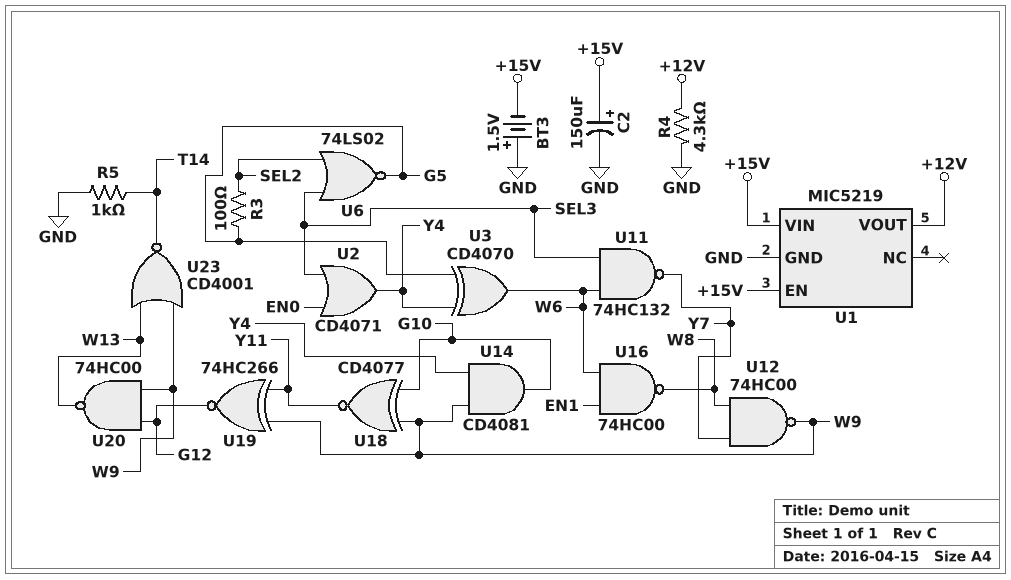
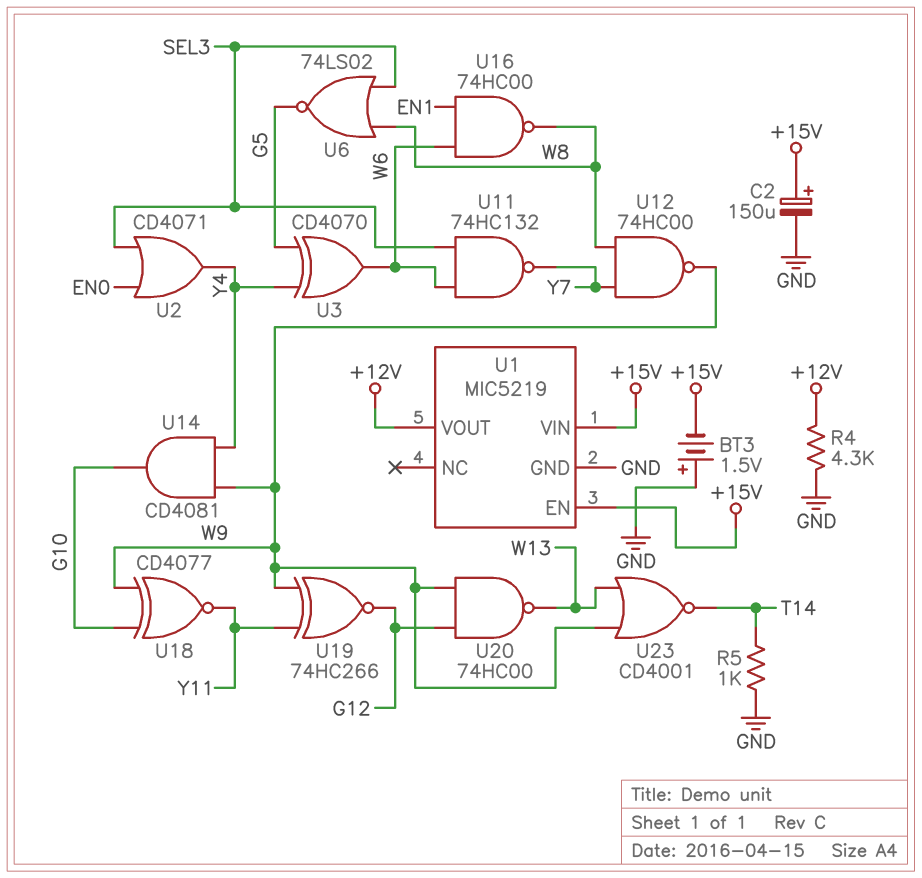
R3: 100 (G5, SEL2) -> none
U6: NOR 74LS02 (in SEL2, in SEL3, out G5) -> NOR 74LS02 (in SEL3, in W8, out G5)

